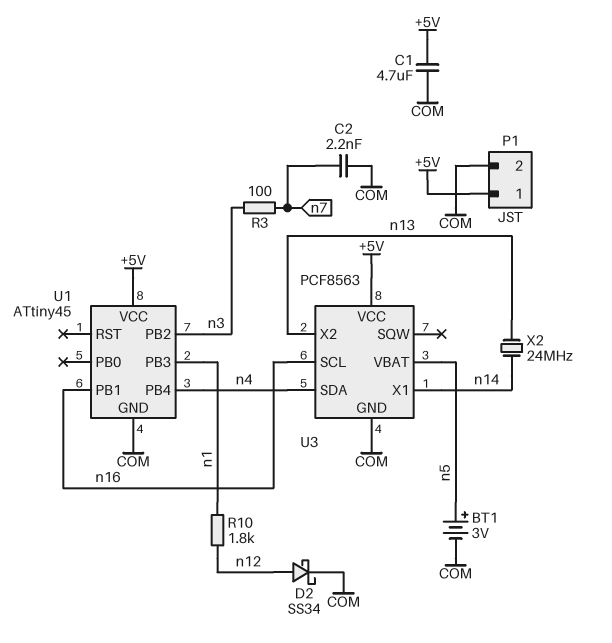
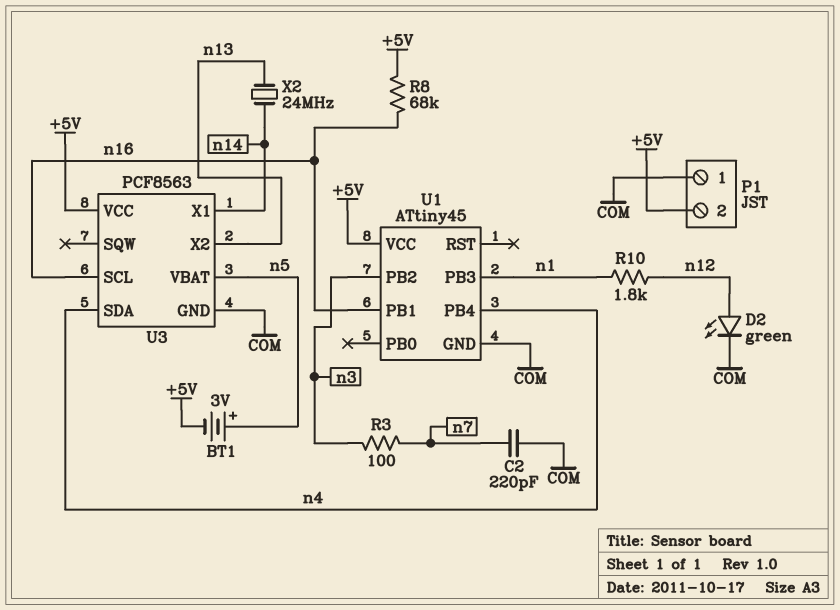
BT1: 3V (plus n5, minus COM) -> 3V (plus n5, minus +5V)
C1: 4.7uF (+5V, COM) -> none
C2: 2.2nF (COM, n7) -> 220pF (COM, n7)
D2: schottky SS34 (A n12, K COM) -> LED green (A n12, K COM)
P1 pin 1: +5V -> COM
P1 pin 2: COM -> +5V
R8: none -> 68k (+5V, n16)

